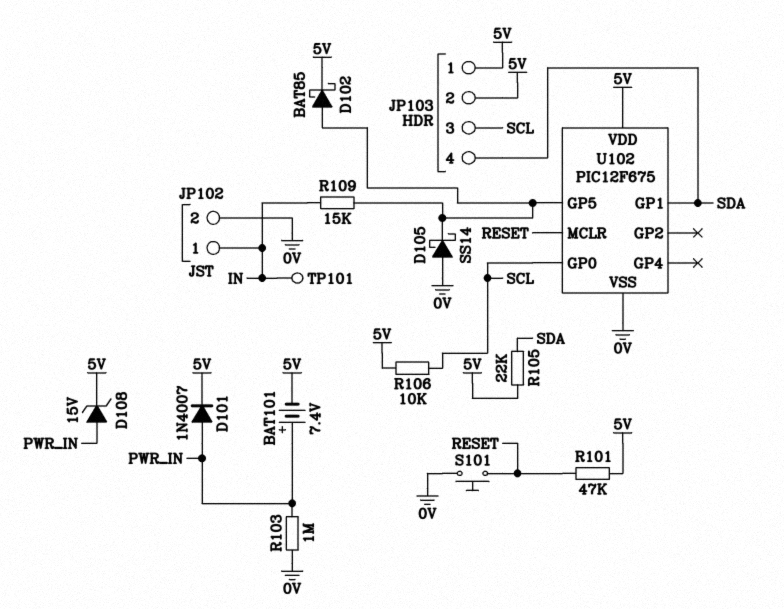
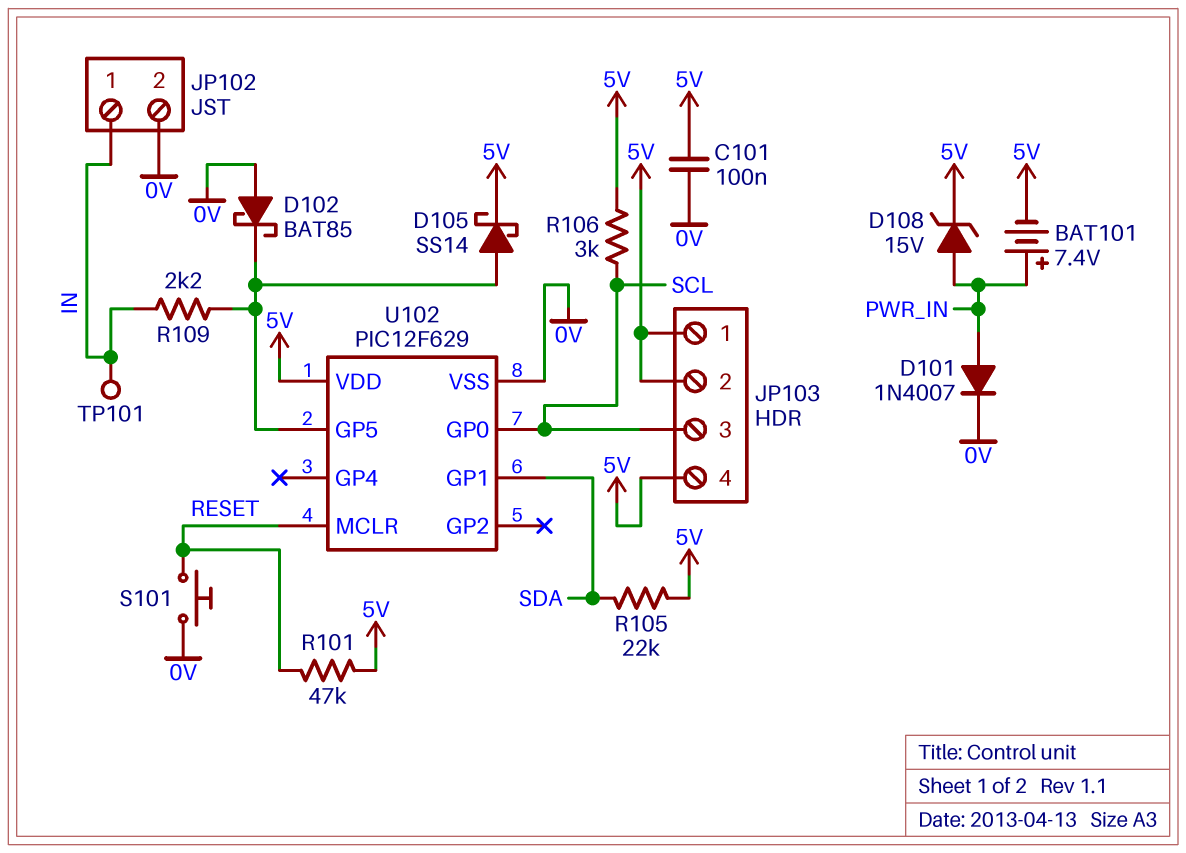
C101: none -> 100nF (0V, 5V)
D101: diode 1N4007 (A PWR_IN, K 5V) -> diode 1N4007 (A PWR_IN, K 0V)
D102: schottky BAT85 (A U102/GP5, K 5V) -> schottky BAT85 (A 0V, K U102/GP5)
D105: schottky SS14 (A 0V, K U102/GP5) -> schottky SS14 (A U102/GP5, K 5V)
JP103 pin 4: SDA -> 5V
R103: 1M (0V, PWR_IN) -> none
R106: 10k (5V, SCL) -> 3k (5V, SCL)
R109: 15k (IN, U102/GP5) -> 2.2k (IN, U102/GP5)
U102: PIC12F675 -> PIC12F629

